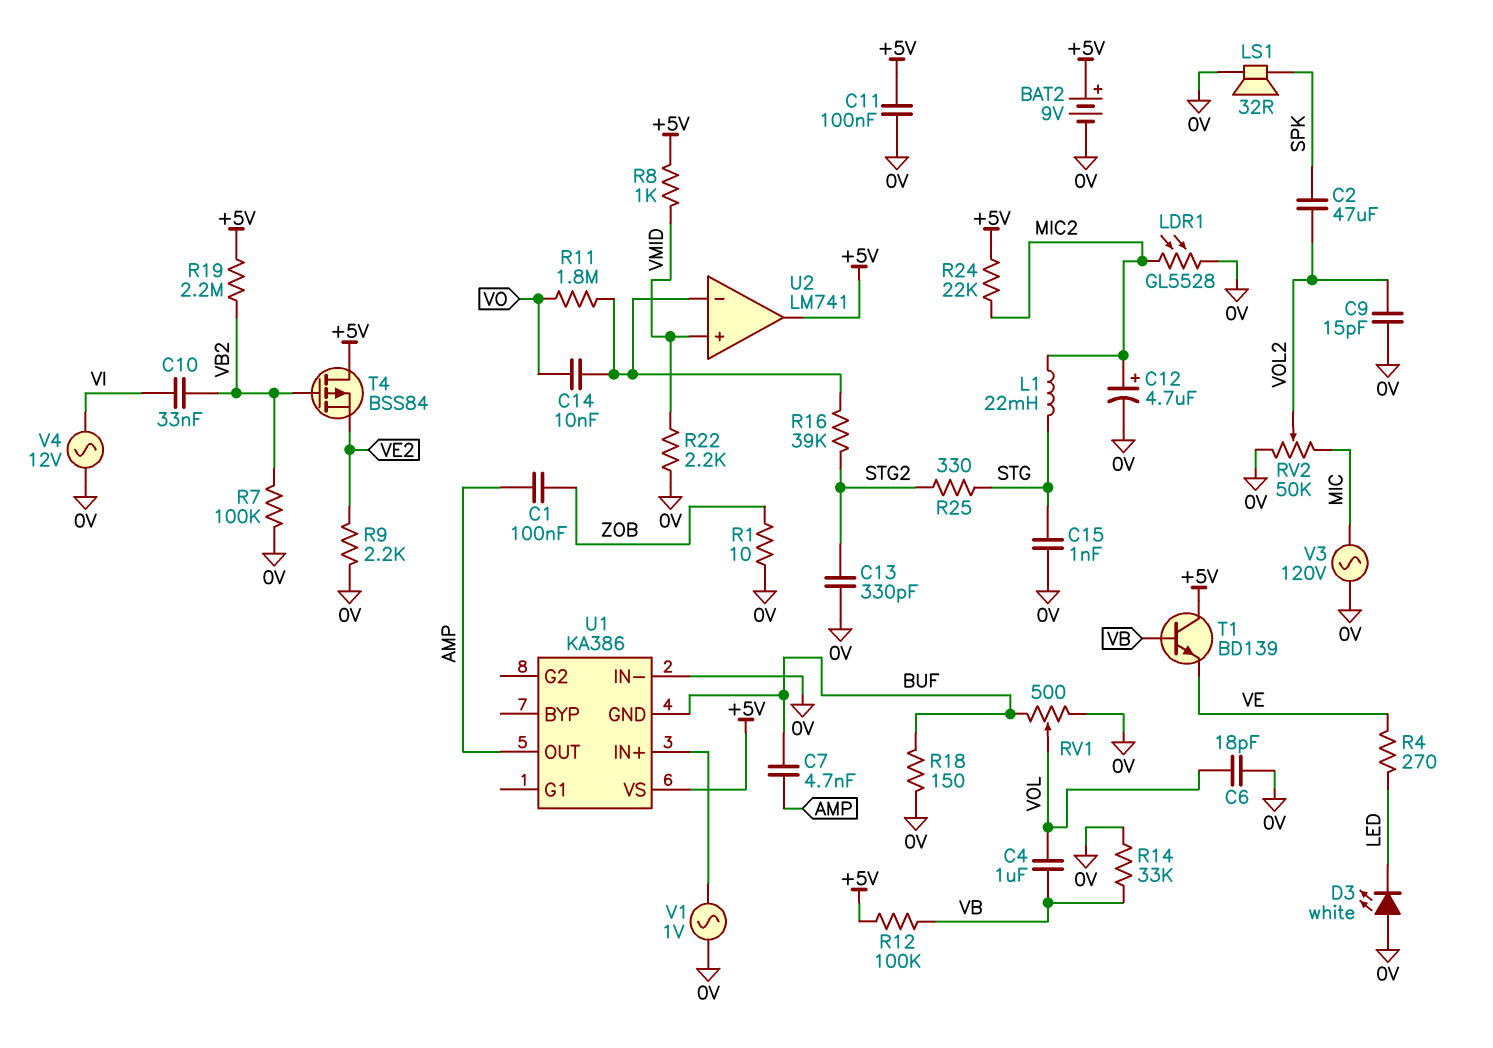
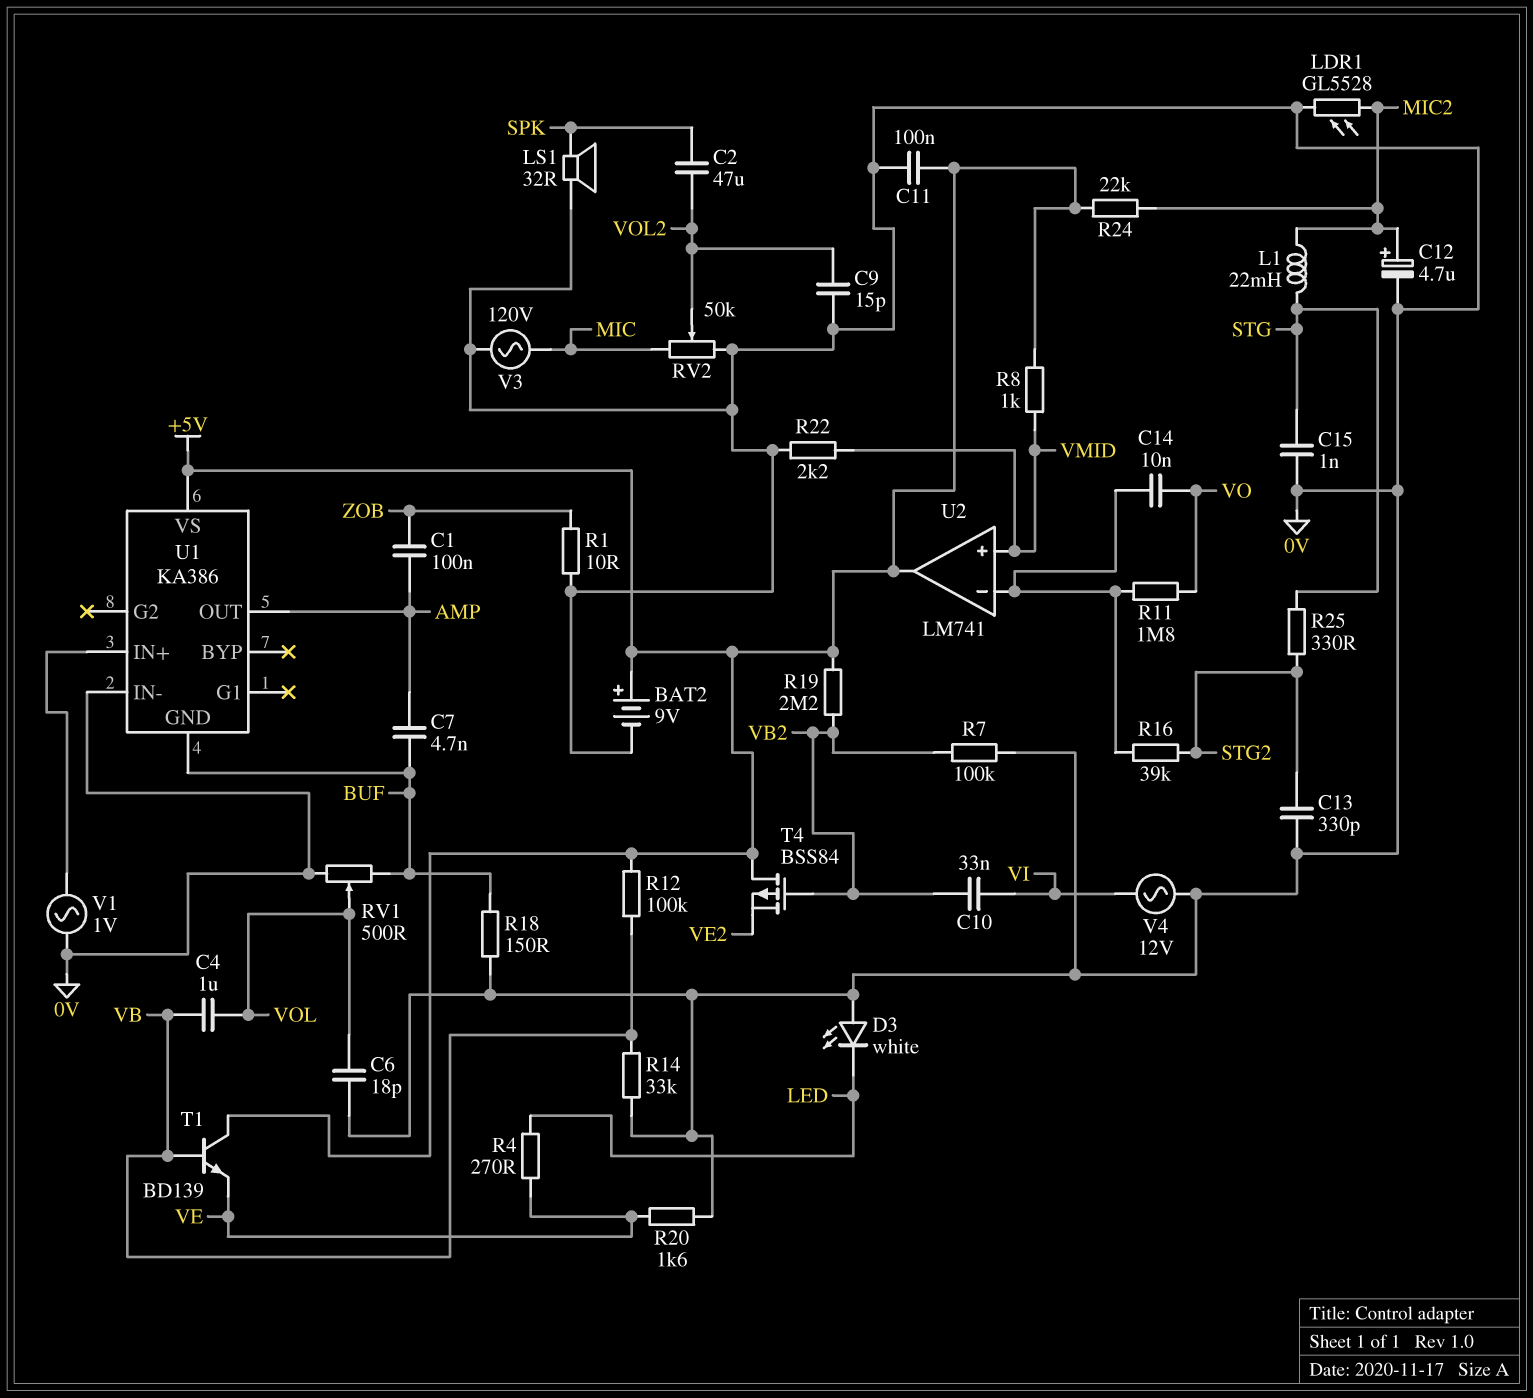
R9: 2.2k (0V, VE2) -> none
R20: none -> 1.6k (0V, VE)

